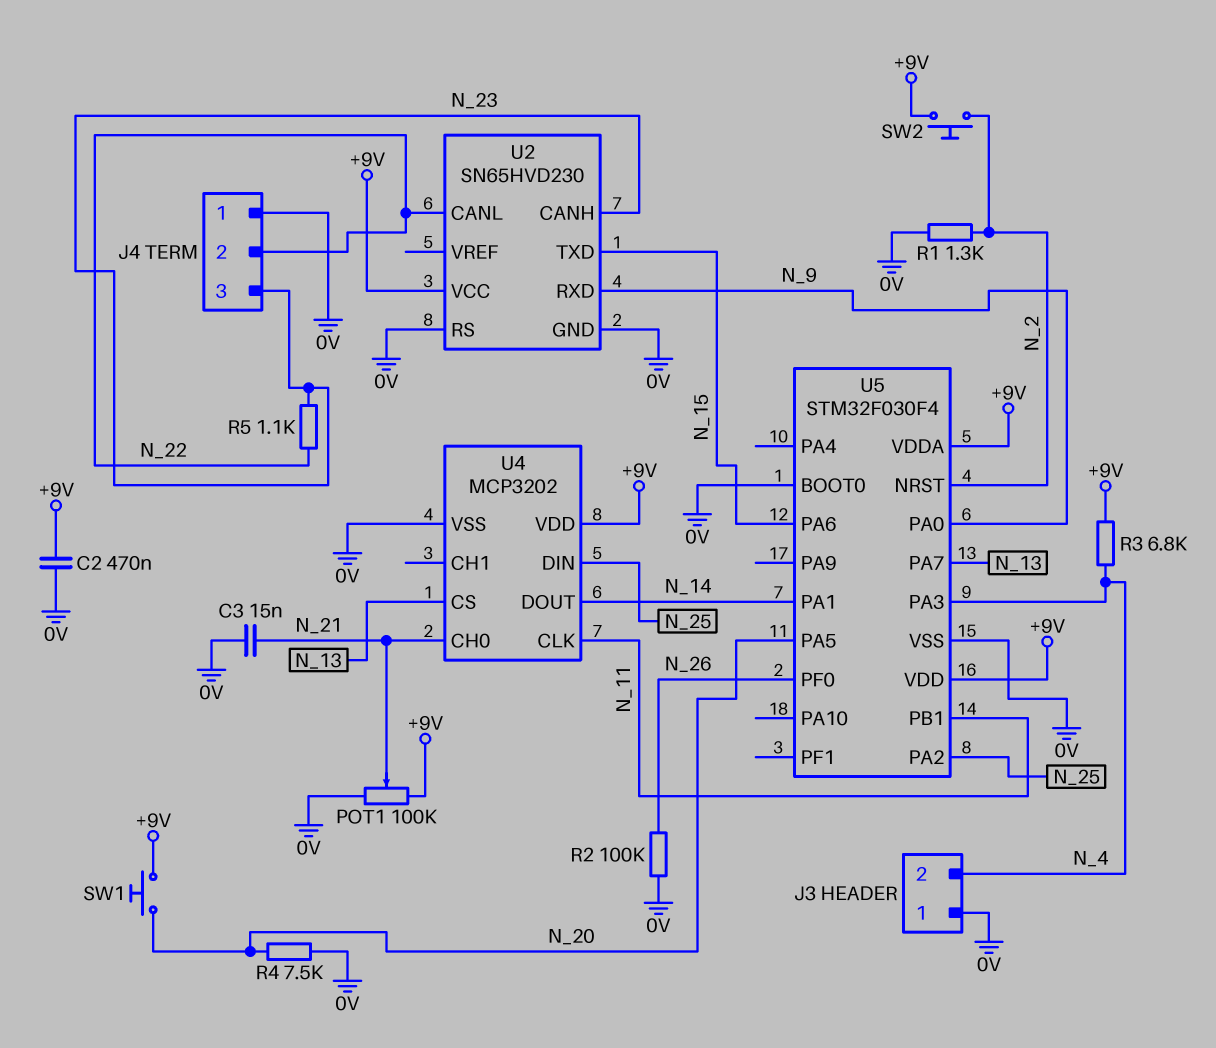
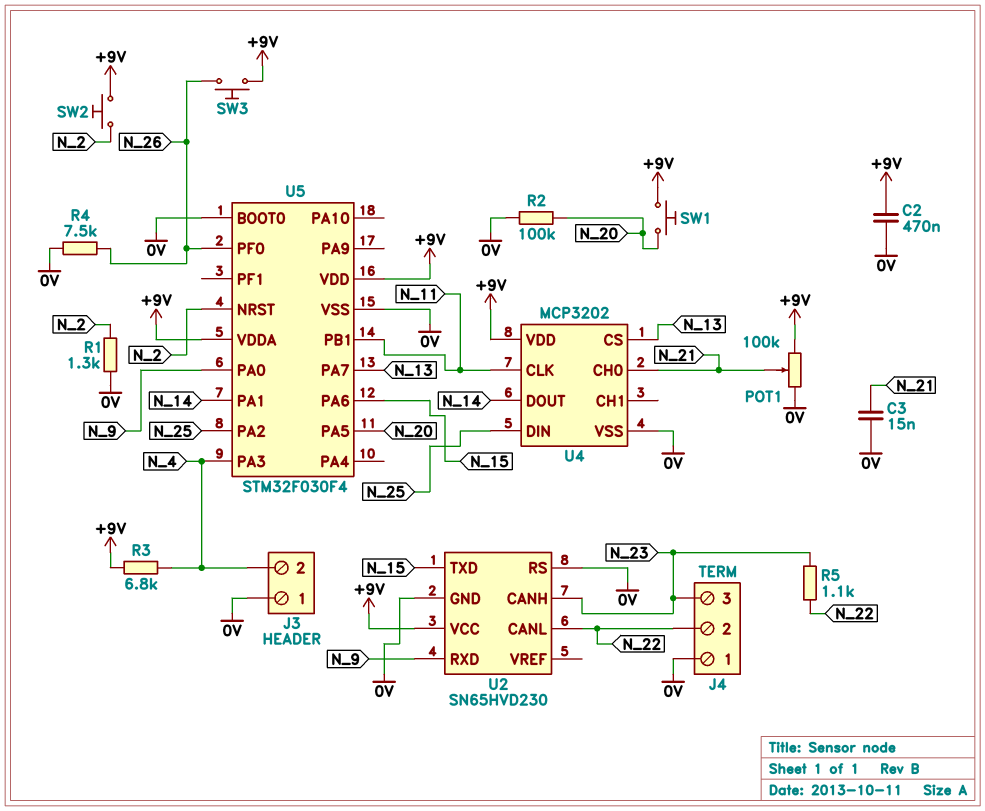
R2: 100k (0V, N_26) -> 100k (0V, N_20)
R4: 7.5k (0V, N_20) -> 7.5k (0V, N_26)
SW3: none -> button (+9V, N_26)

